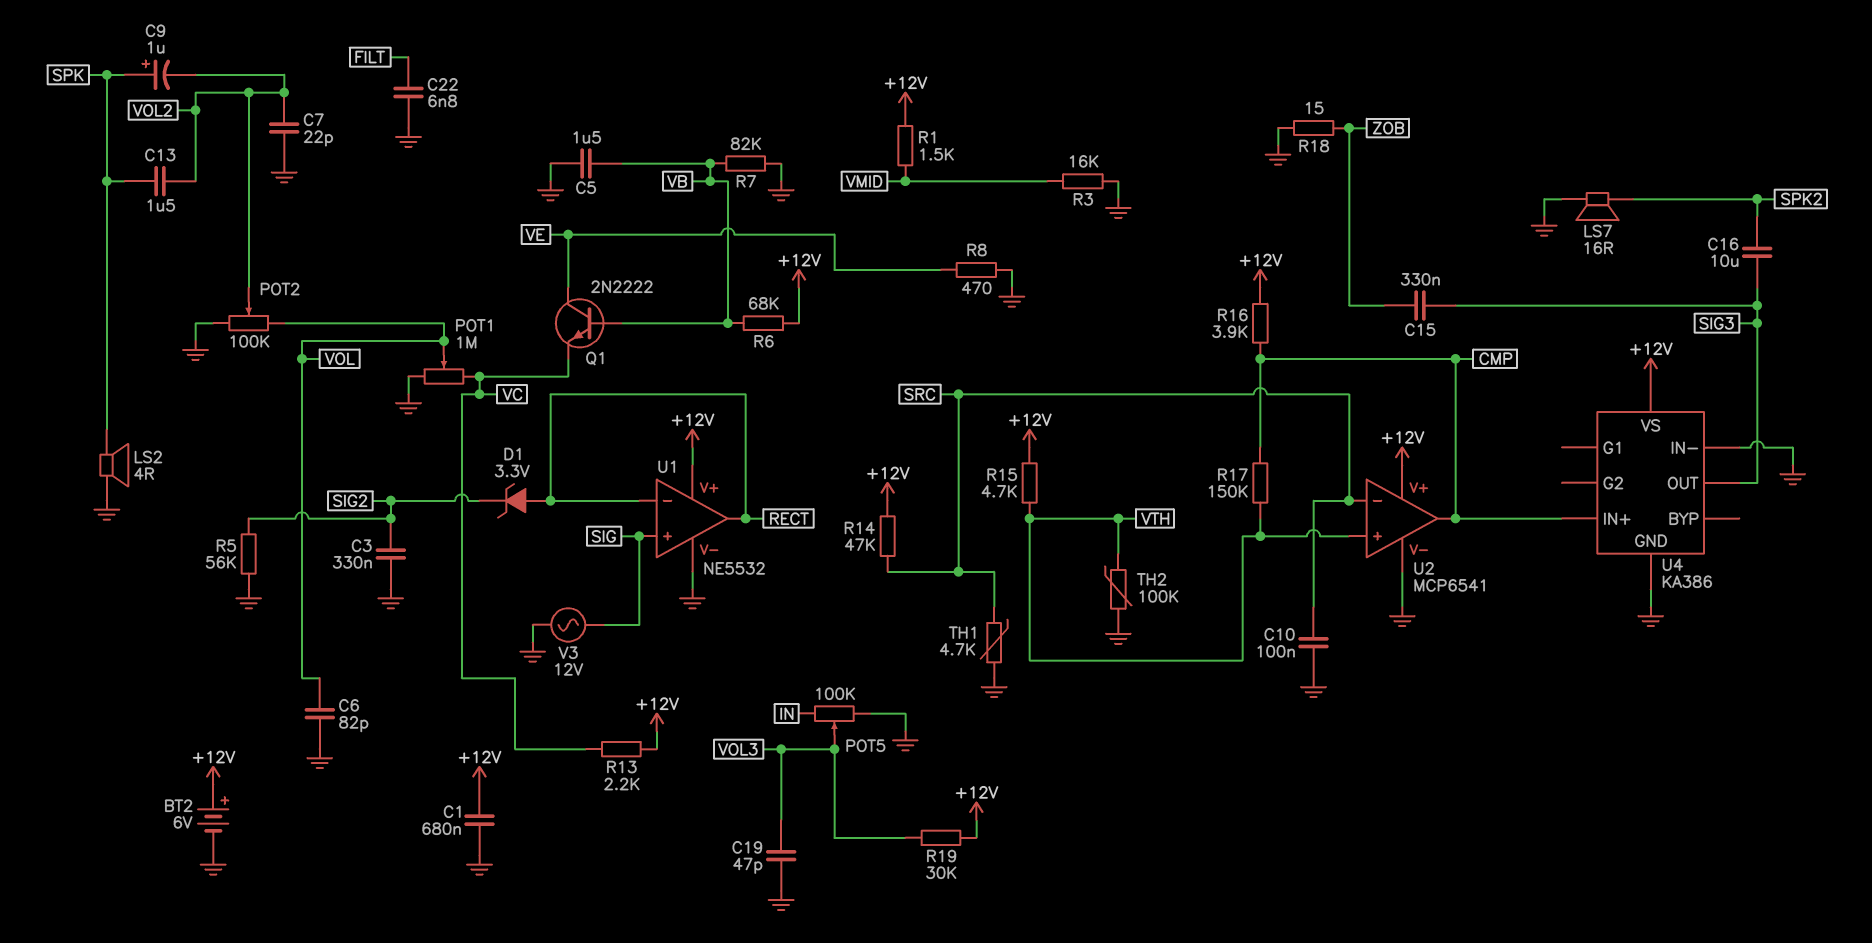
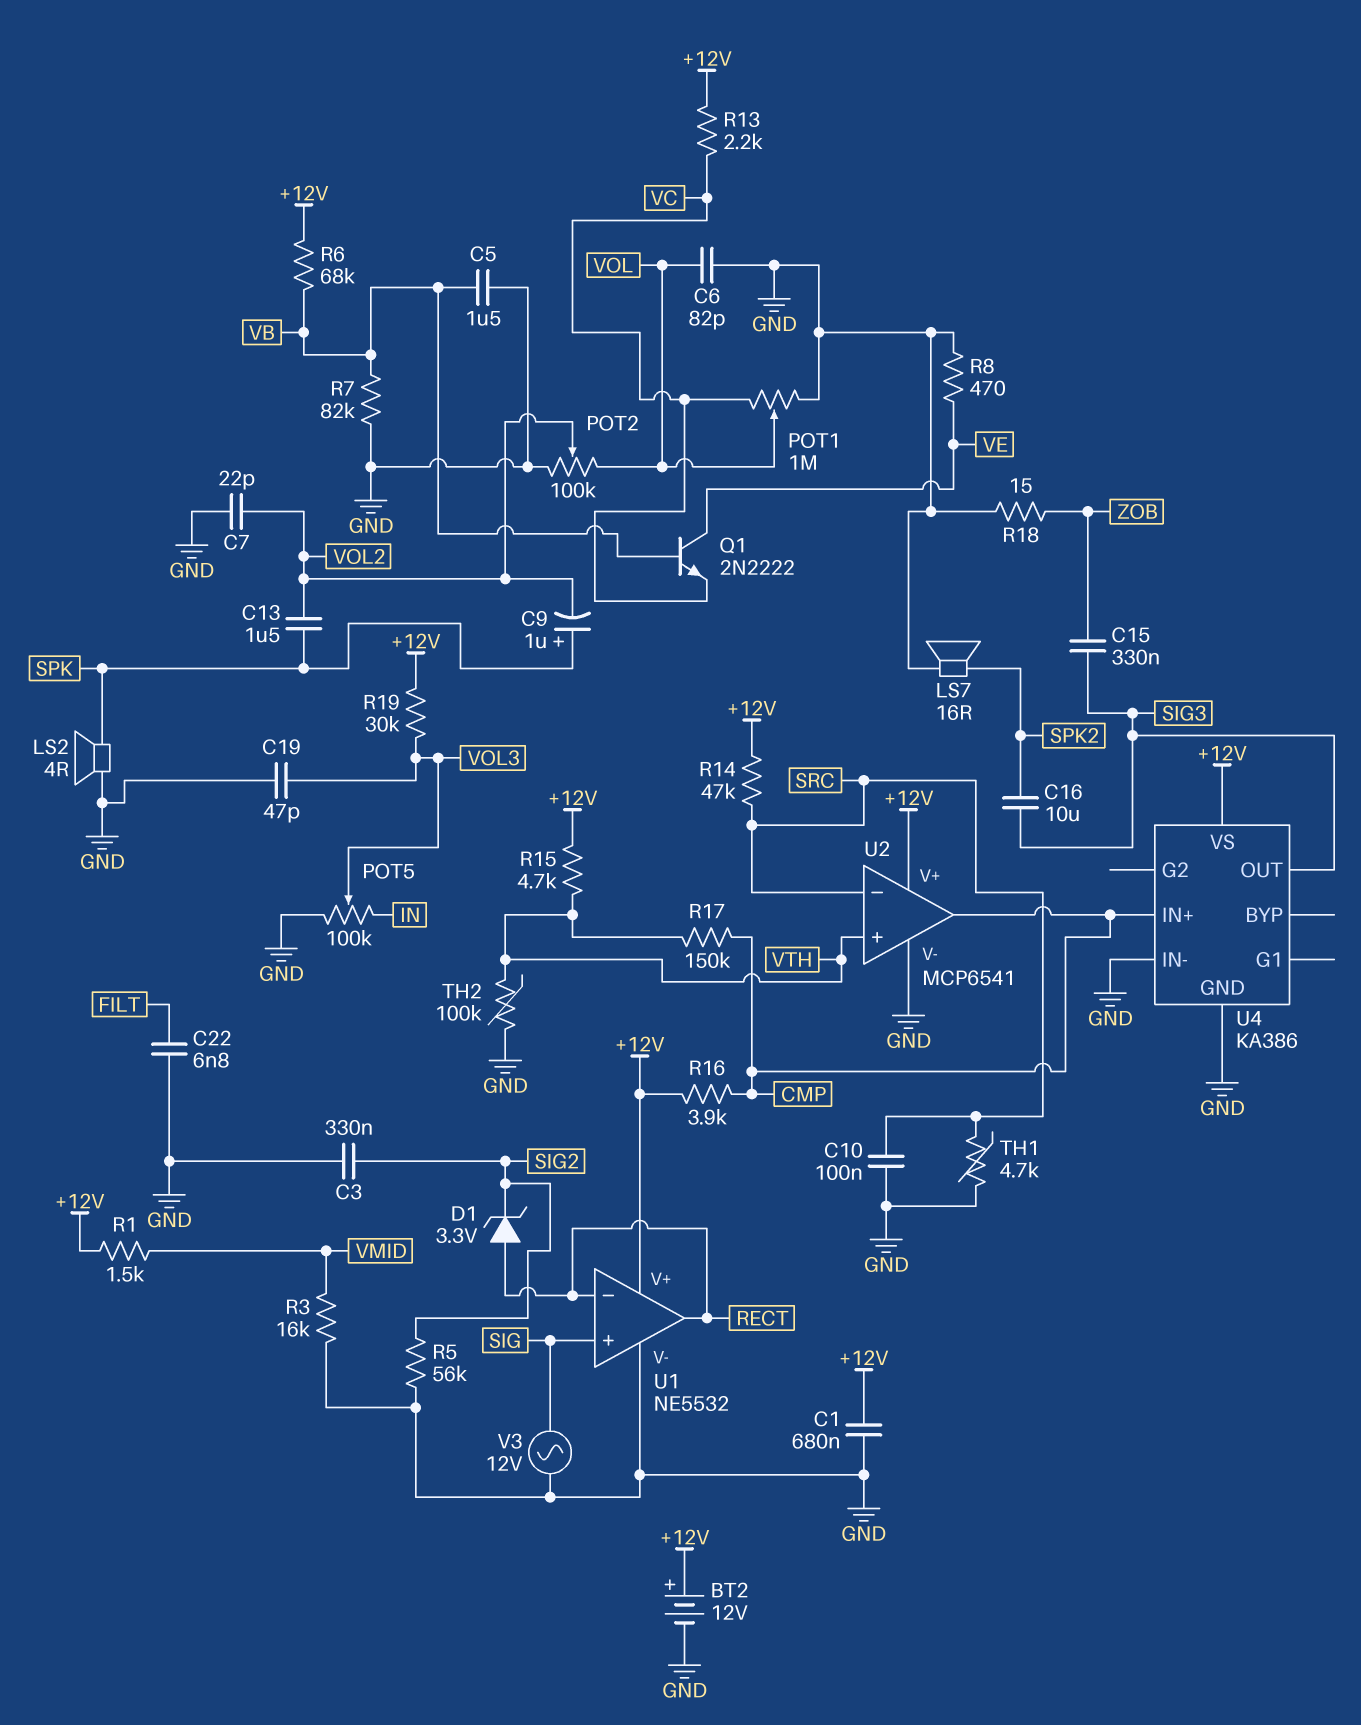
BT2: 6V (plus +12V, minus GND) -> 12V (plus +12V, minus GND)

